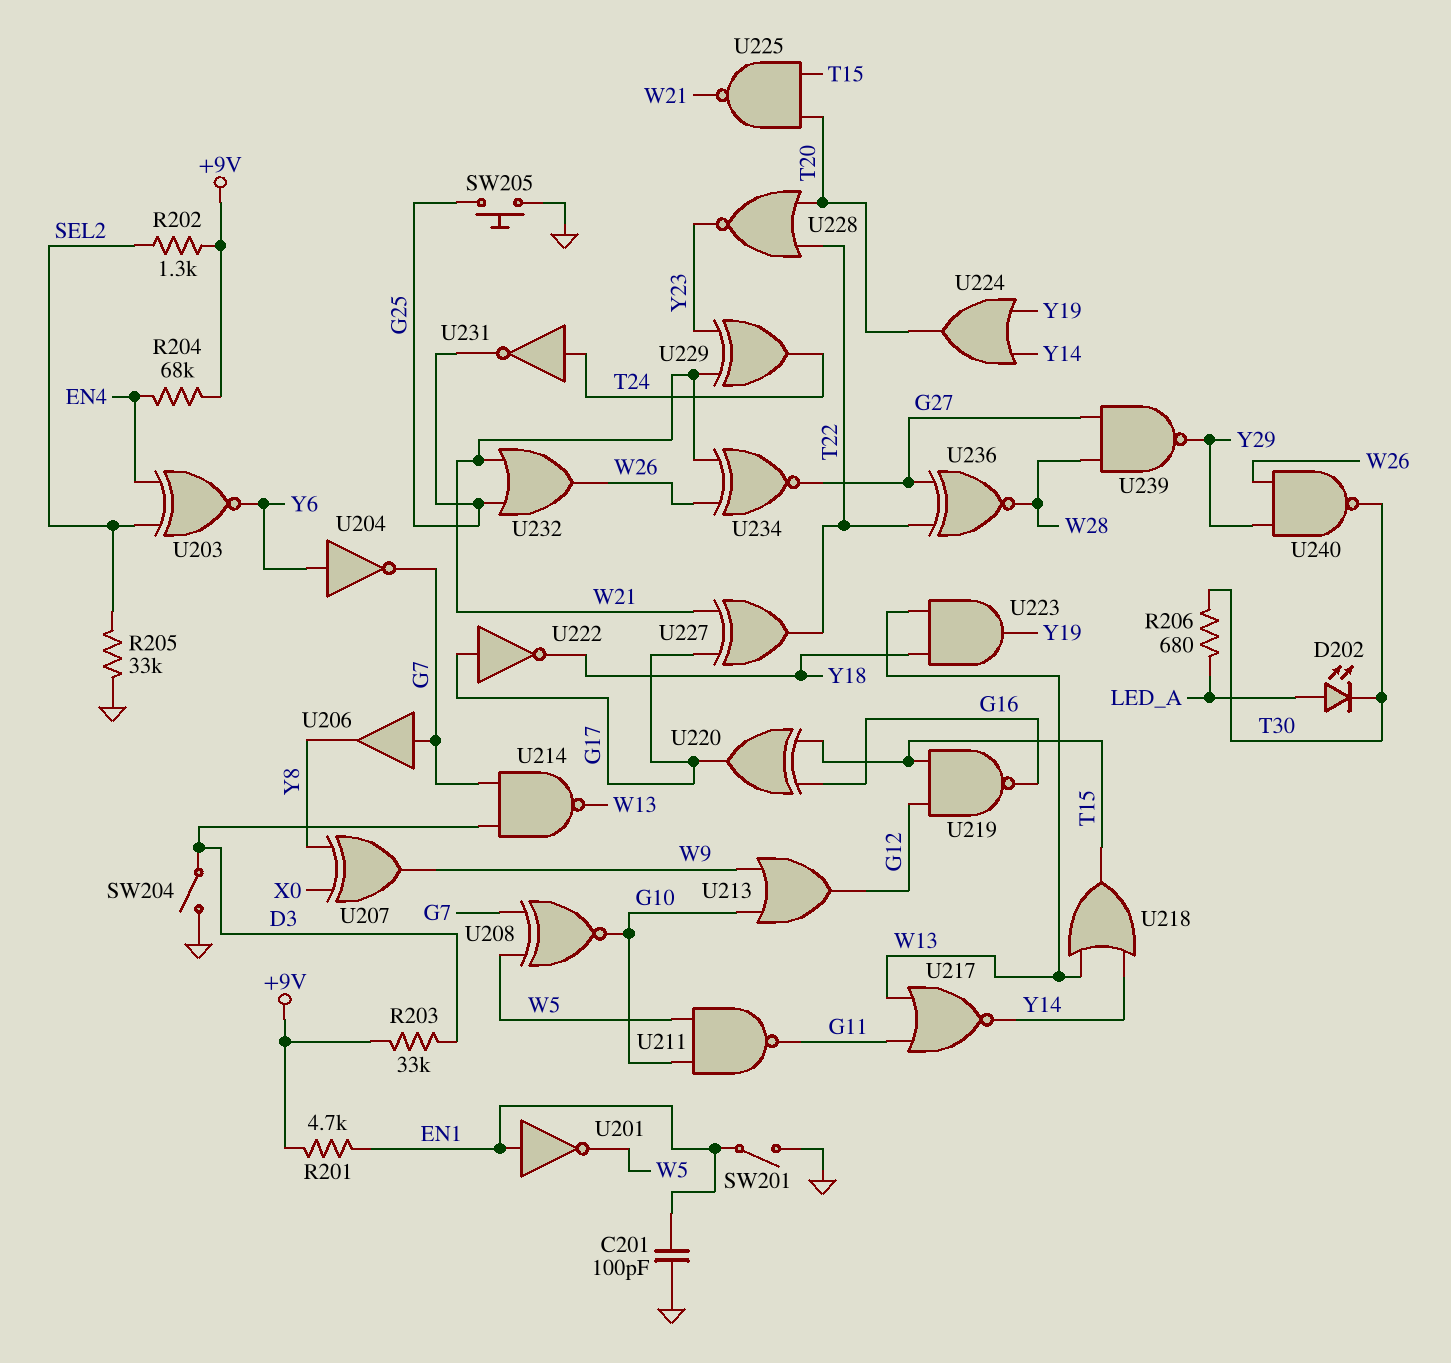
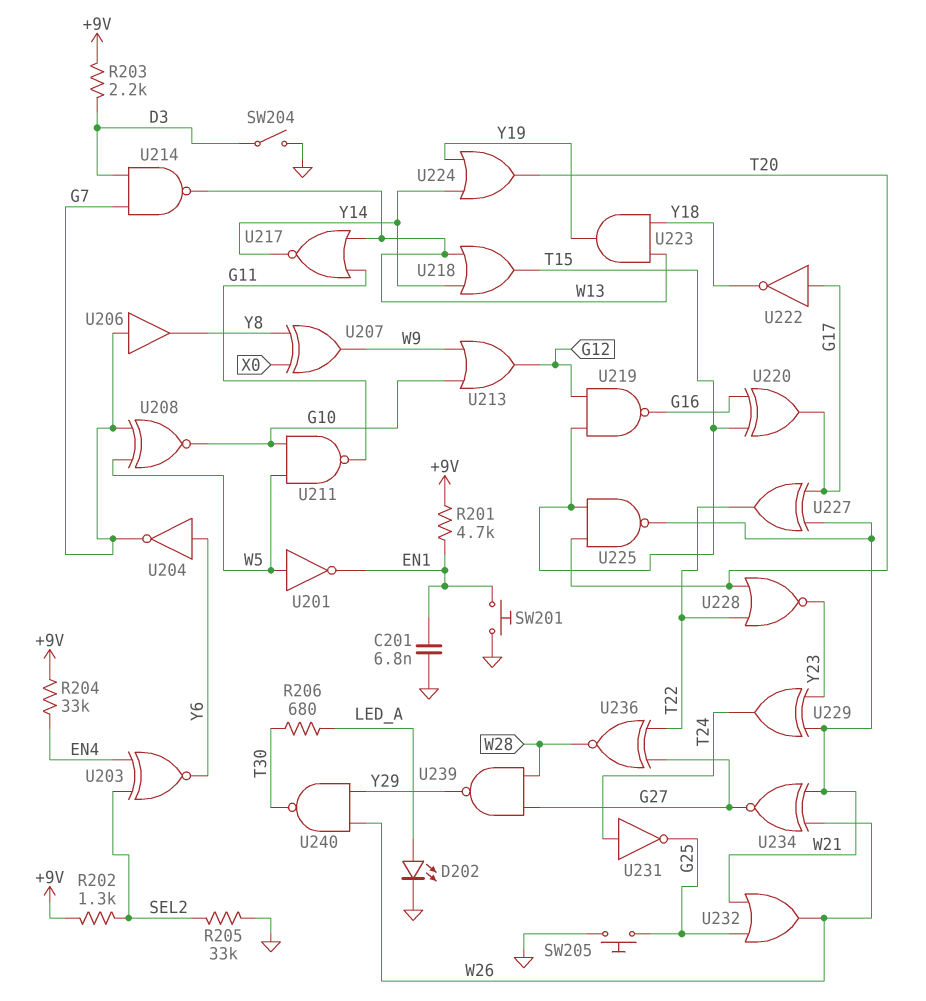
C201: 100pF (EN1, GND) -> 6.8nF (EN1, GND)
D202: LED (A LED_A, K T30) -> LED (A LED_A, K GND)
R203: 33k (+9V, D3) -> 2.2k (+9V, D3)
R204: 68k (+9V, EN4) -> 33k (+9V, EN4)
SW201: switch (EN1, GND) -> button (EN1, GND)
U201: NOT (in EN1, out W5) -> NOT (in W5, out EN1)

